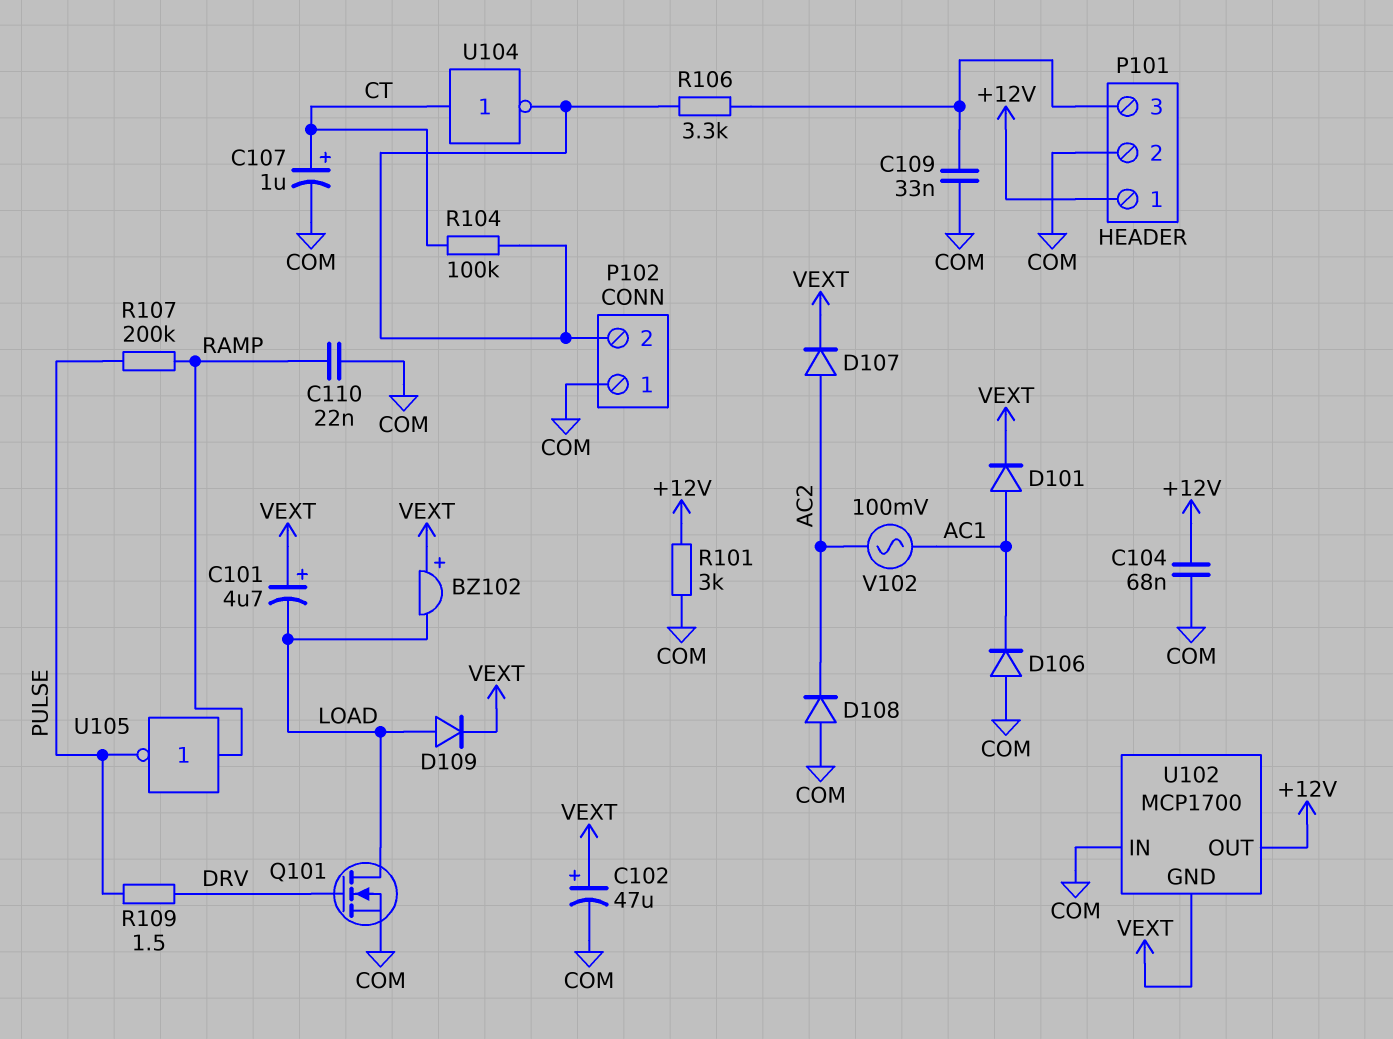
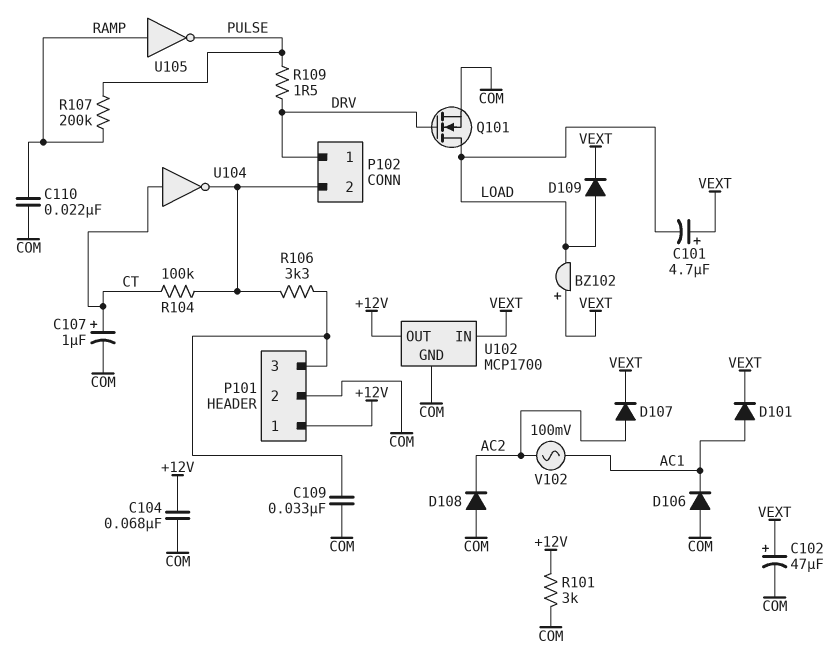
P102 pin 1: COM -> DRV
U102 pin GND: VEXT -> COM
U102 pin IN: COM -> VEXT

